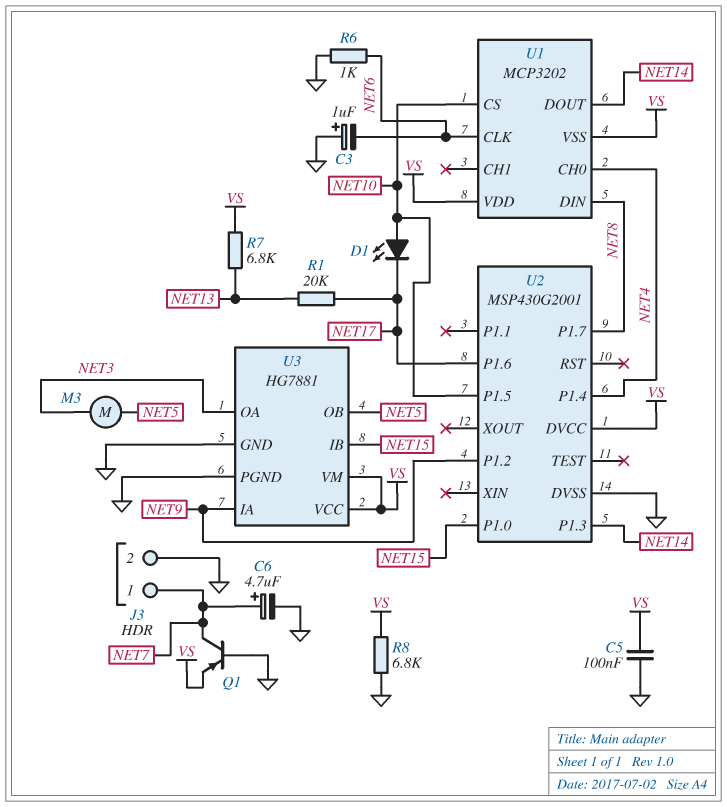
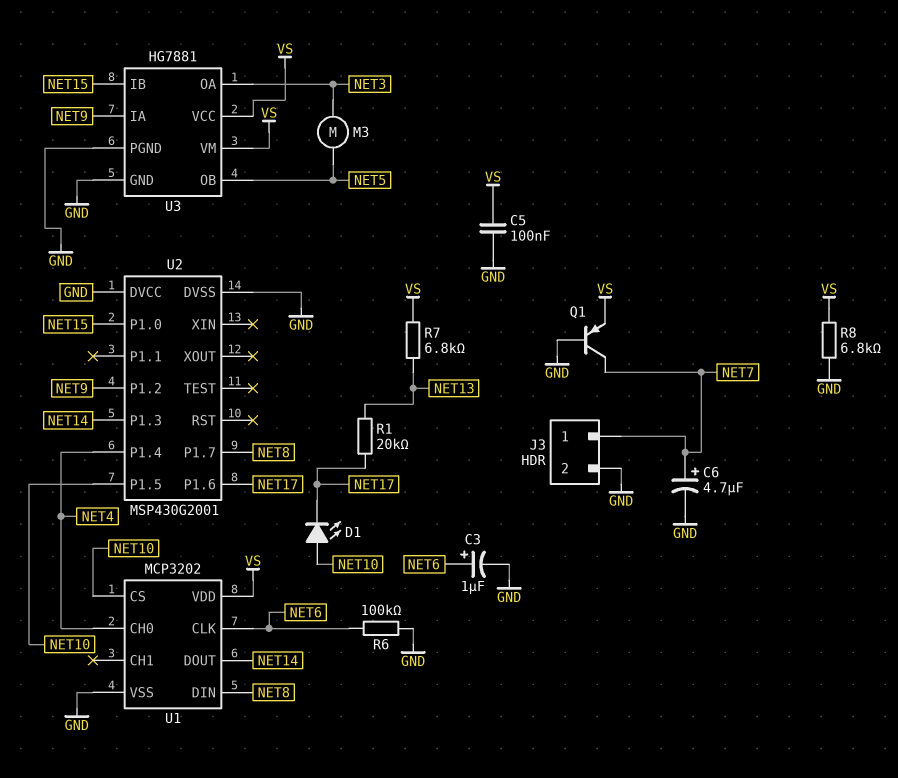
C3: 1uF (plus GND, minus NET6) -> 1uF (plus NET6, minus GND)
R6: 1k (GND, NET6) -> 100k (GND, NET6)
U1 pin VSS: VS -> GND
U2 pin DVCC: VS -> GND

